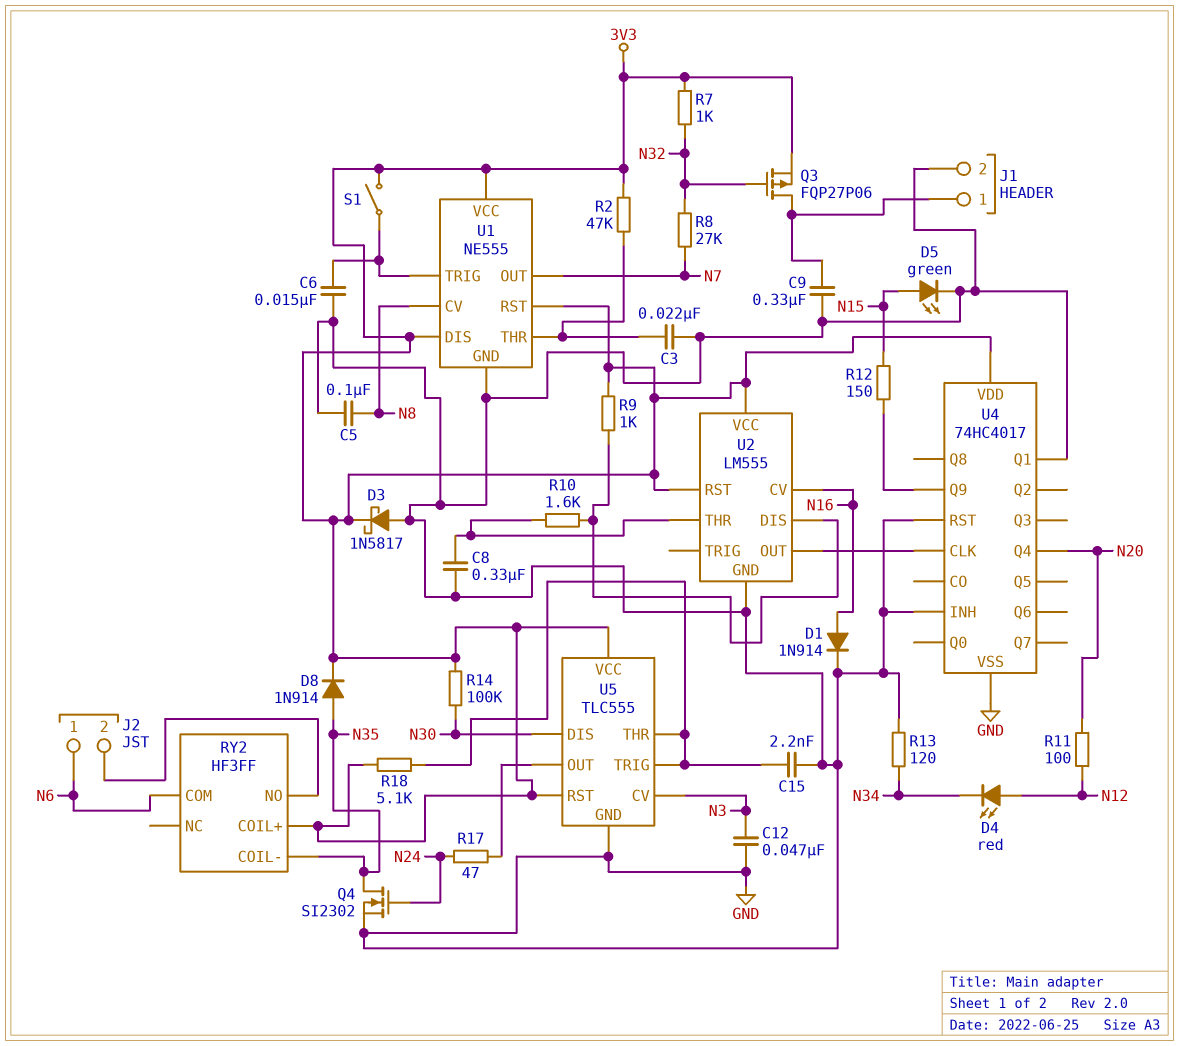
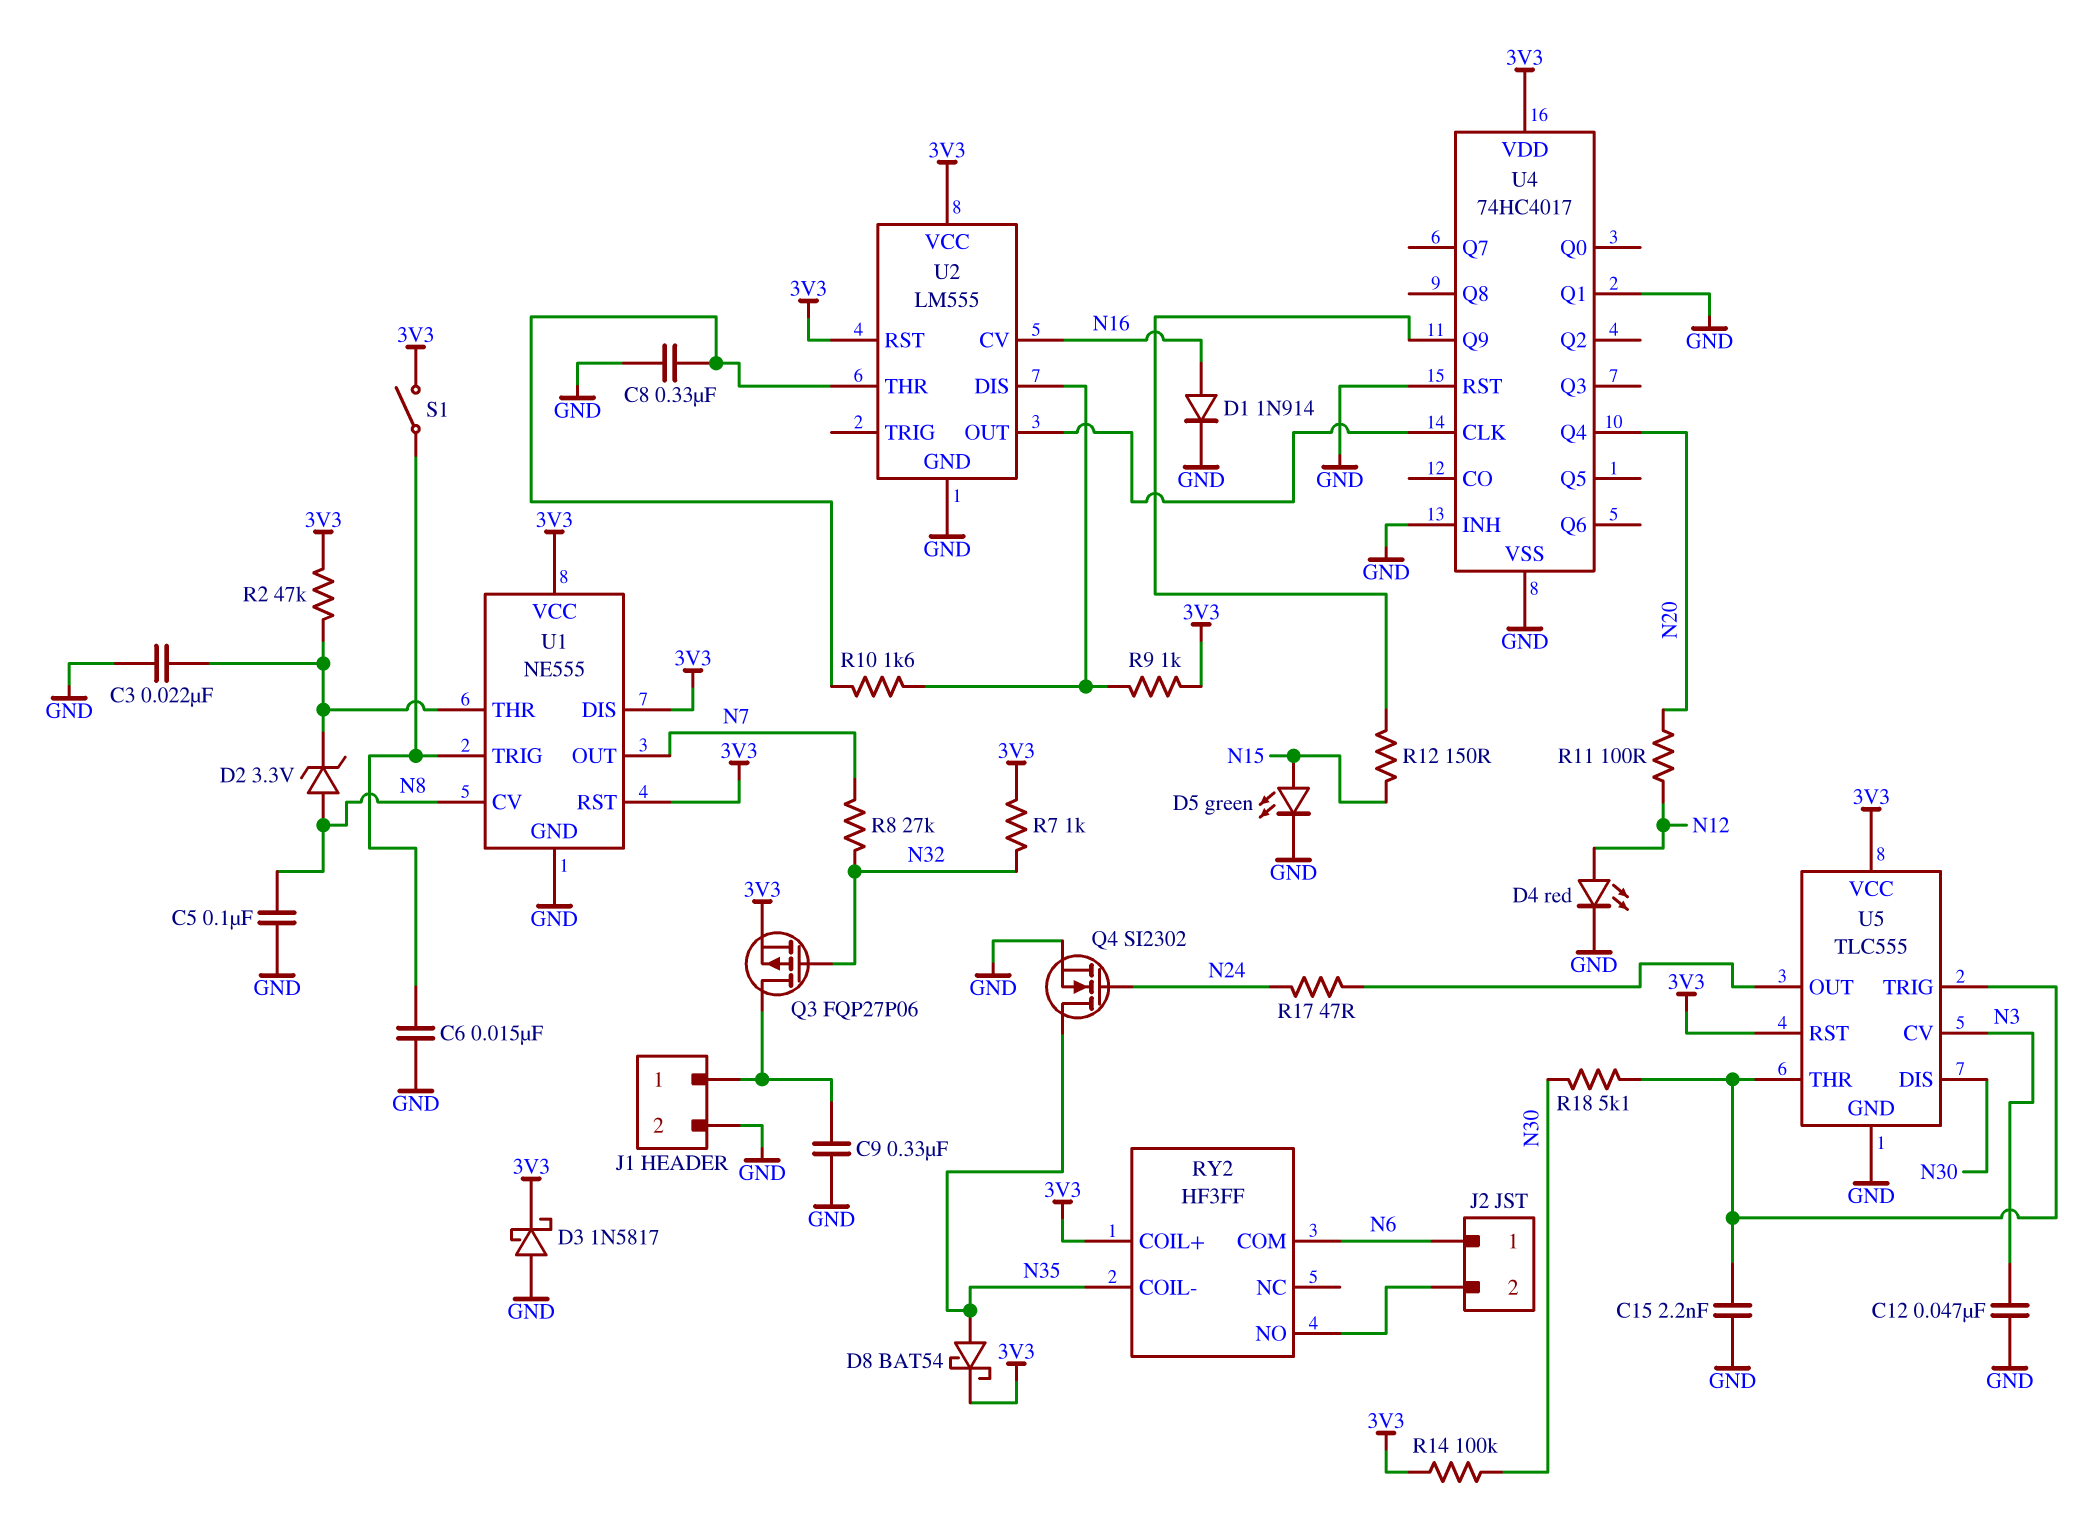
D2: none -> zener 3.3V (A N8, K U1/THR)
D4: LED red (A N12, K N34) -> LED red (A N12, K GND)
D8: diode 1N914 (A N35, K 3V3) -> schottky BAT54 (A N35, K 3V3)
R13: 120 (GND, N34) -> none
R18: 5.1k (3V3, U5/THR) -> 5.1k (N30, U5/THR)

